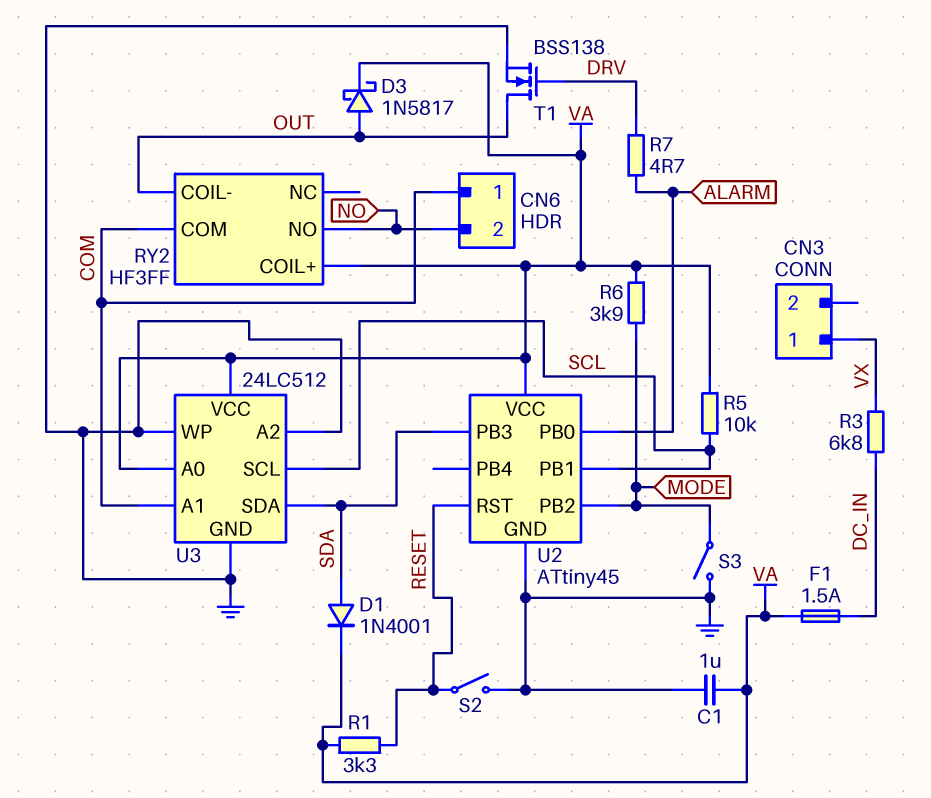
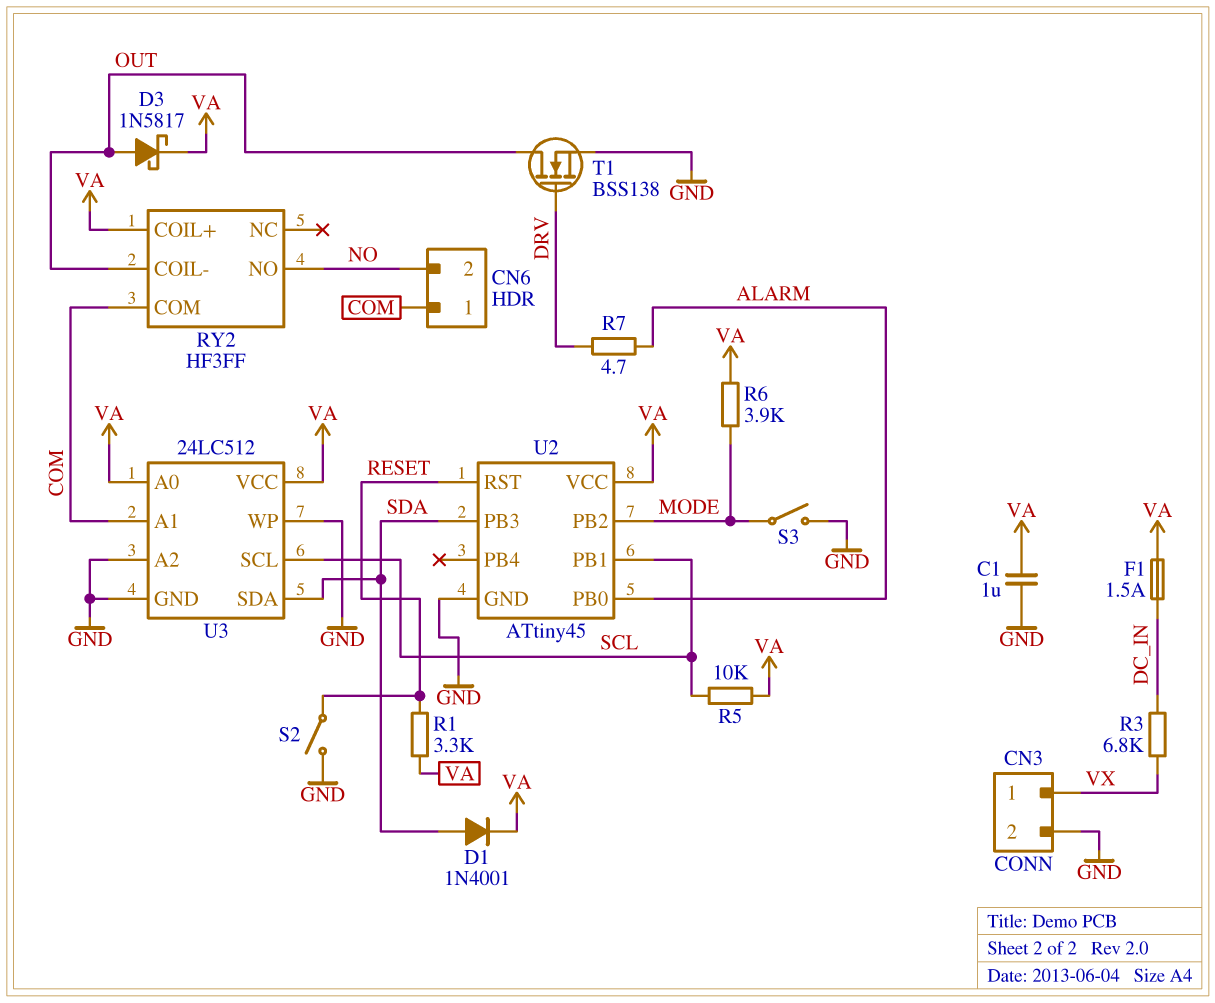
CN3 pin 2: none -> GND

